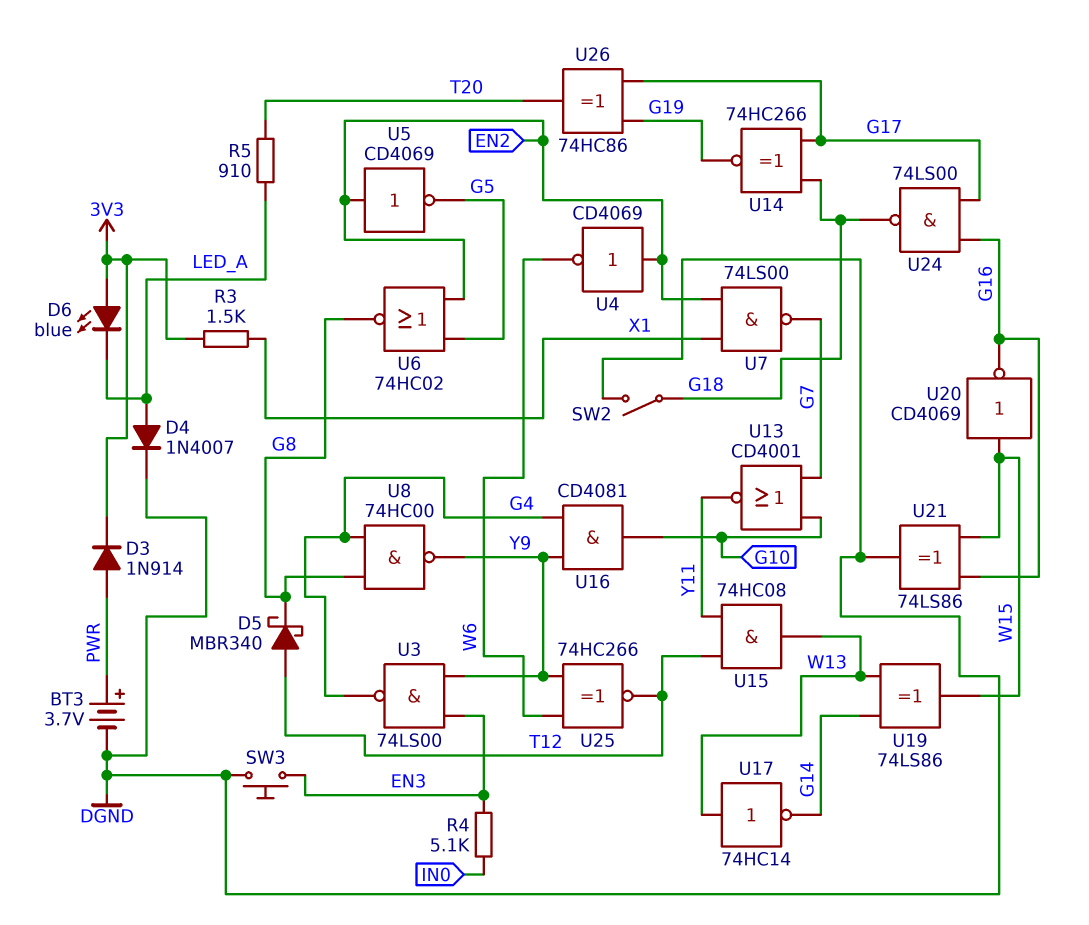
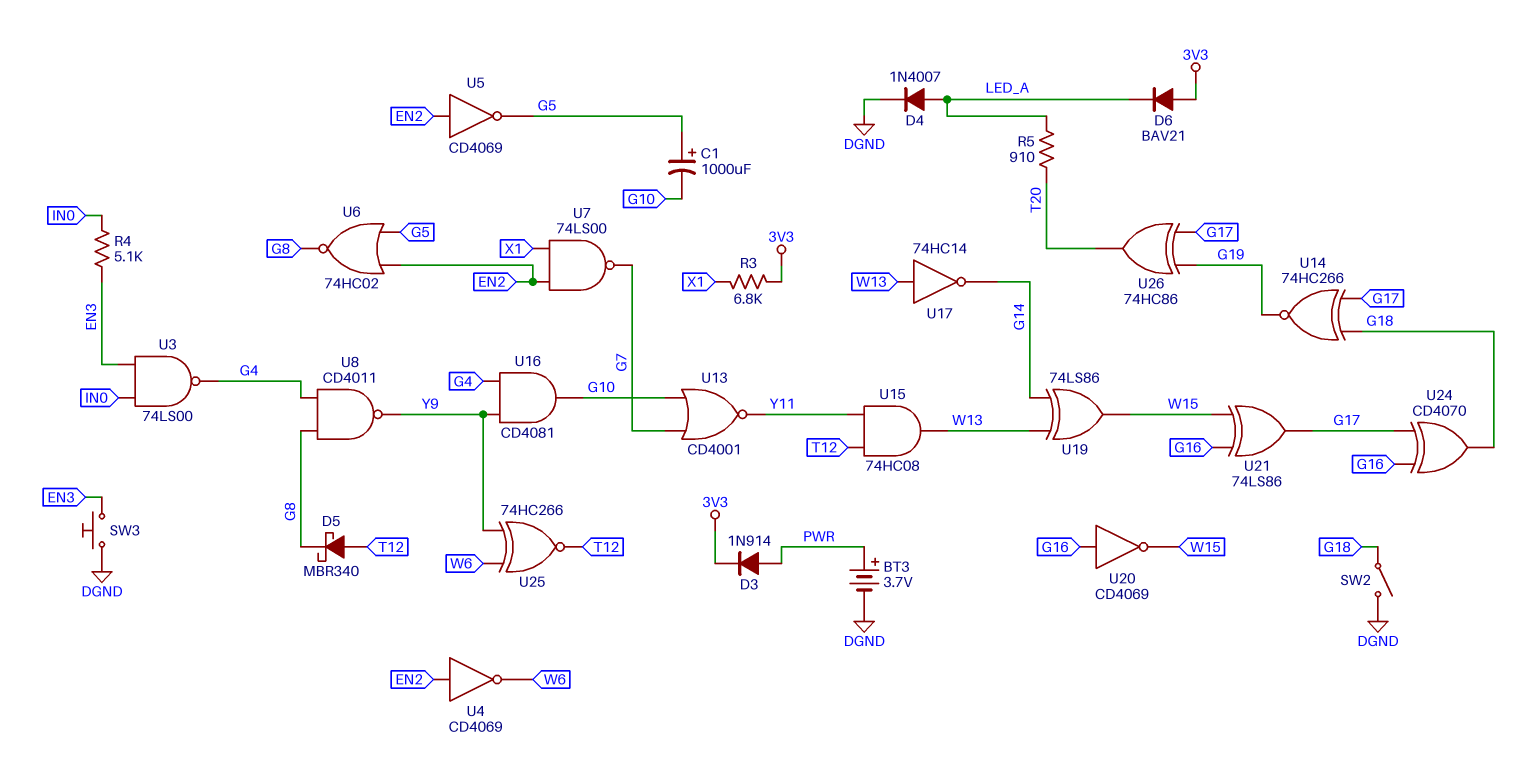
C1: none -> 1000uF (plus G5, minus G10)
D6: LED blue (A 3V3, K LED_A) -> diode BAV21 (A 3V3, K LED_A)
R3: 1.5k (3V3, X1) -> 6.8k (3V3, X1)
U3: NAND 74LS00 (in EN3, in Y9, out G4) -> NAND 74LS00 (in EN3, in IN0, out G4)
U8: NAND 74HC00 (in G4, in G8, out Y9) -> NAND CD4011 (in G4, in G8, out Y9)
U20: NOT CD4069 (in W15, out G16) -> NOT CD4069 (in G16, out W15)
U21: XOR 74LS86 (in G16, in W15, out DGND) -> XOR 74LS86 (in G16, in W15, out G17)
U24: NAND 74LS00 (in G16, in G17, out G18) -> XOR CD4070 (in G16, in G17, out G18)

